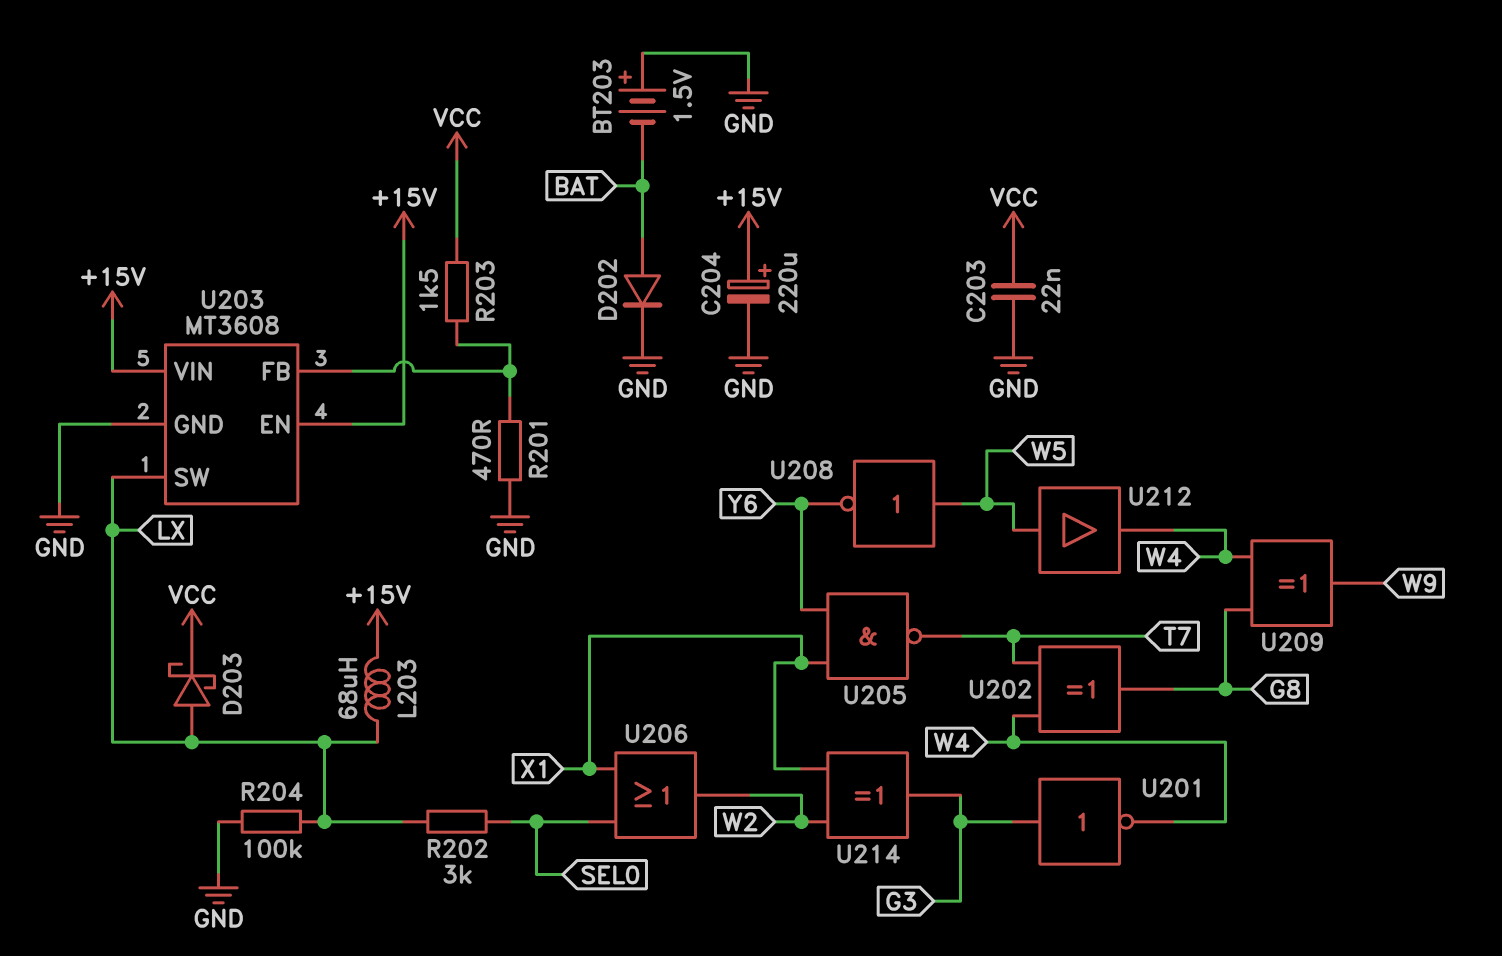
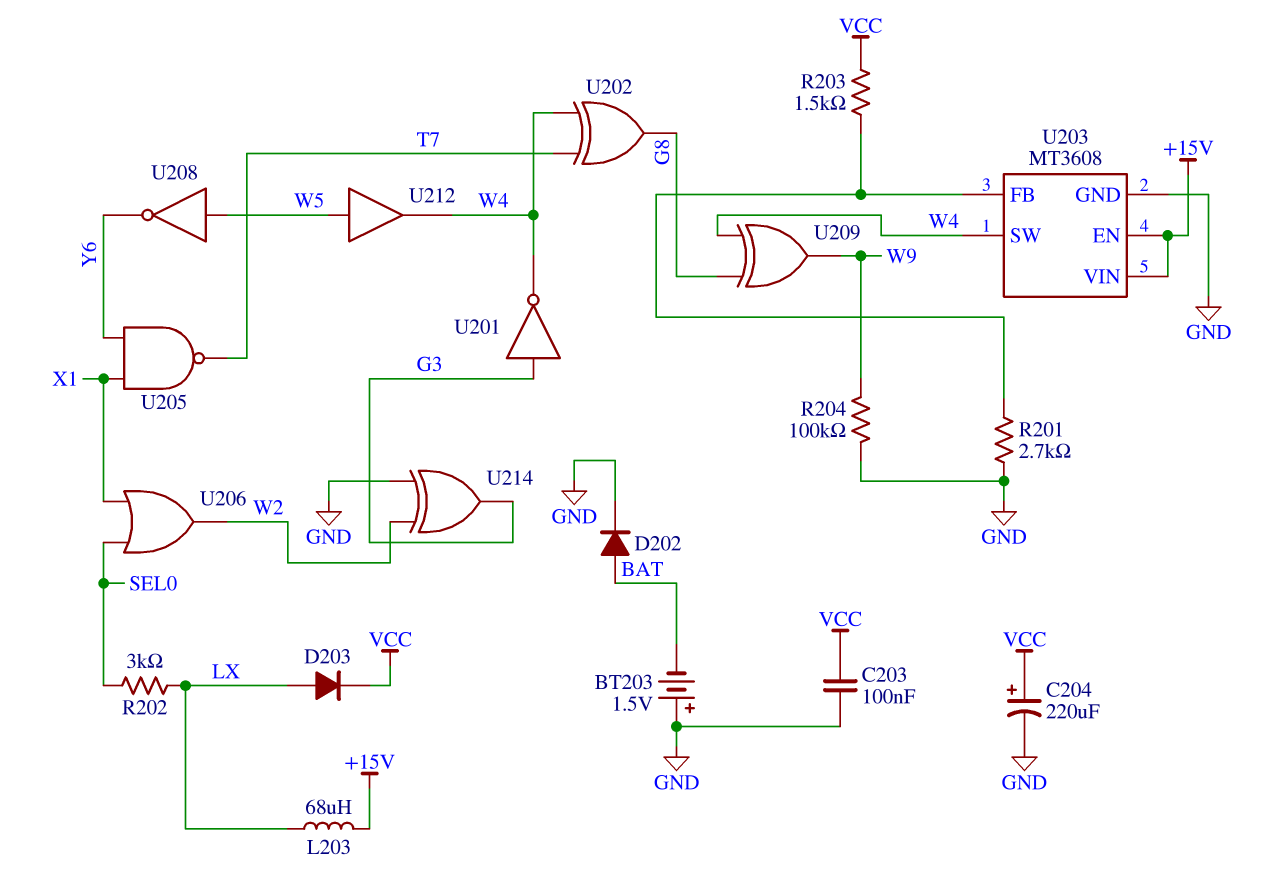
C203: 22nF (GND, VCC) -> 100nF (GND, VCC)
C204: 220uF (plus +15V, minus GND) -> 220uF (plus VCC, minus GND)
D203: schottky (A LX, K VCC) -> diode (A LX, K VCC)
R201: 470 (GND, U203/FB) -> 2.7k (GND, U203/FB)
R204: 100k (GND, LX) -> 100k (GND, W9)
U203 pin SW: LX -> W4
U214: XOR (in W2, in X1, out G3) -> XOR (in GND, in W2, out G3)

